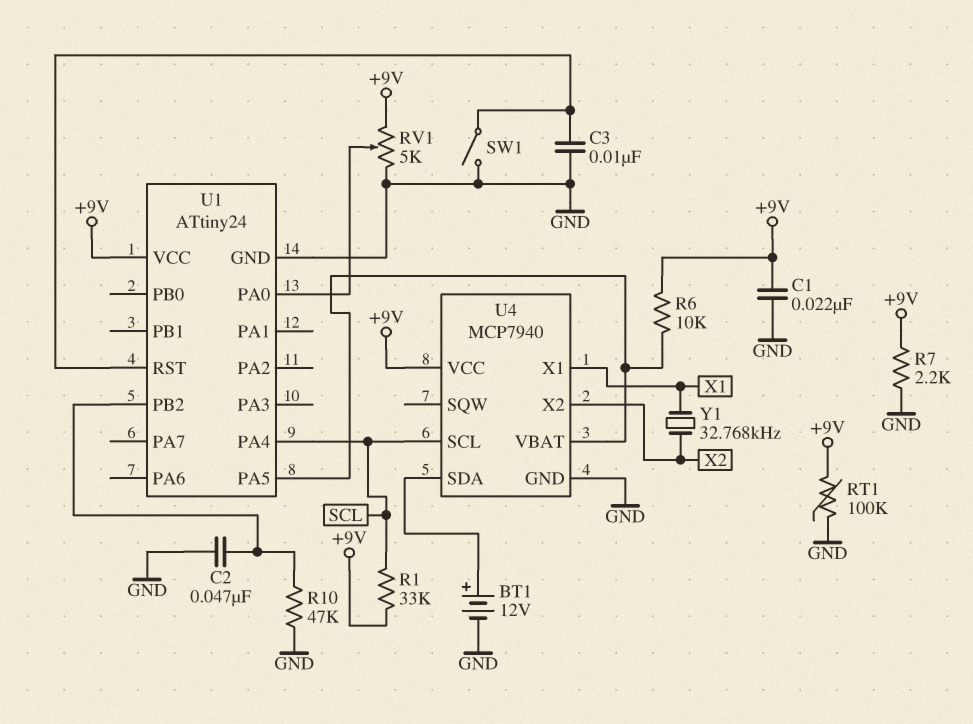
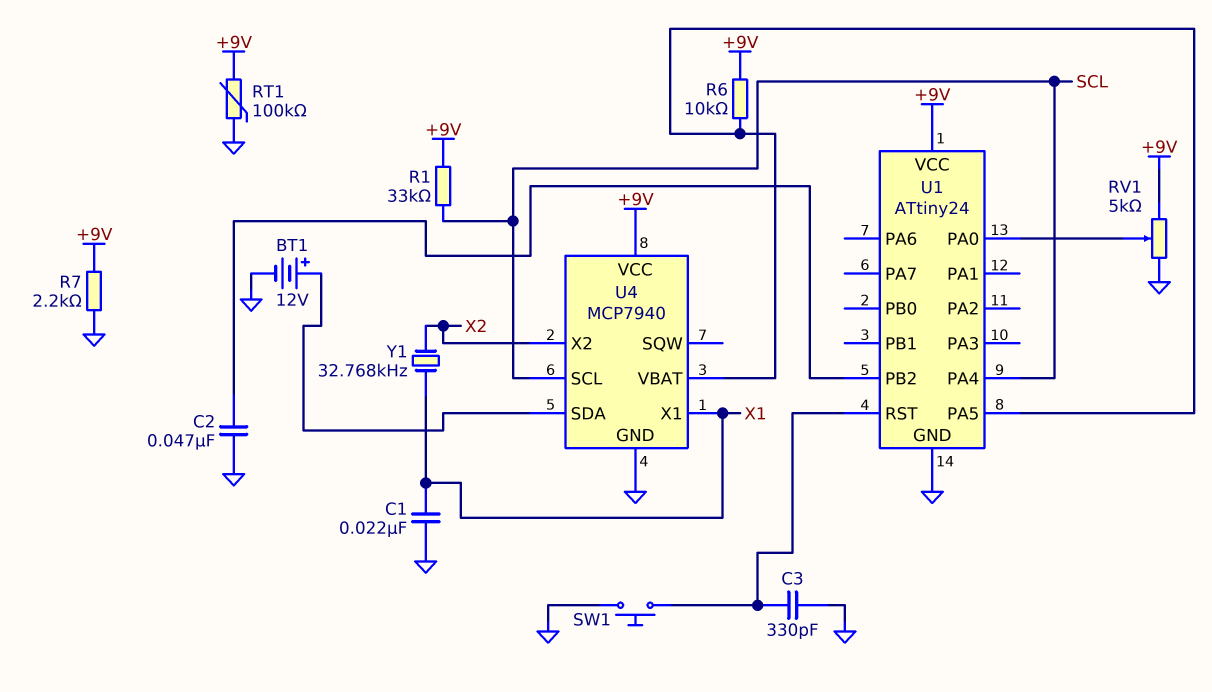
C1: 22nF (+9V, GND) -> 22nF (GND, X1)
C3: 10nF (GND, U1/RST) -> 330pF (GND, U1/RST)
R10: 47k (GND, U1/PB2) -> none
SW1: switch (GND, U1/RST) -> button (GND, U1/RST)

